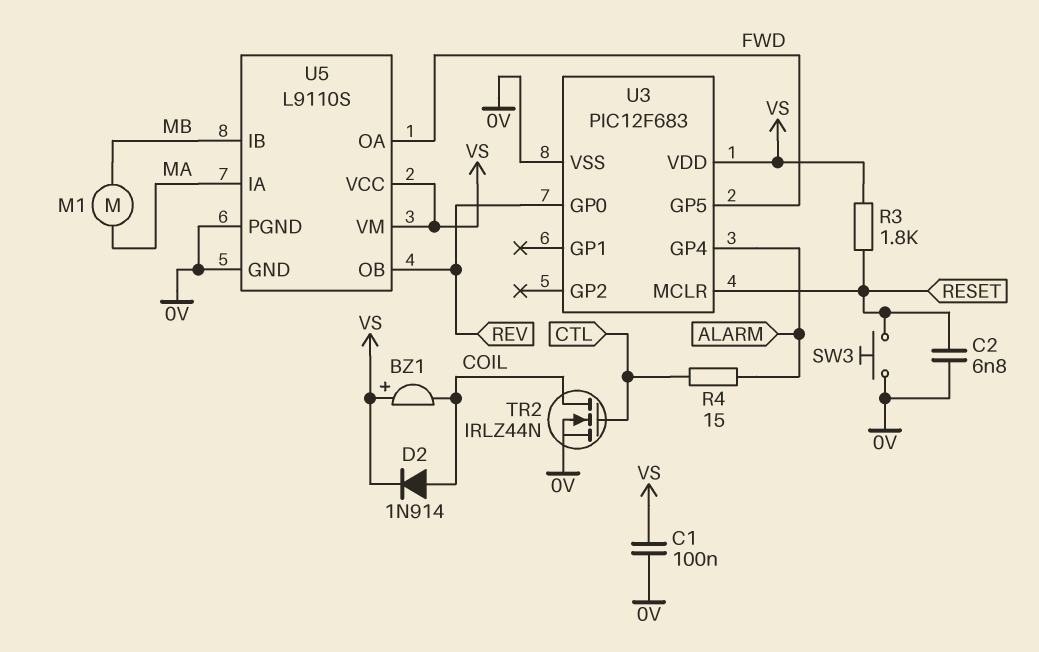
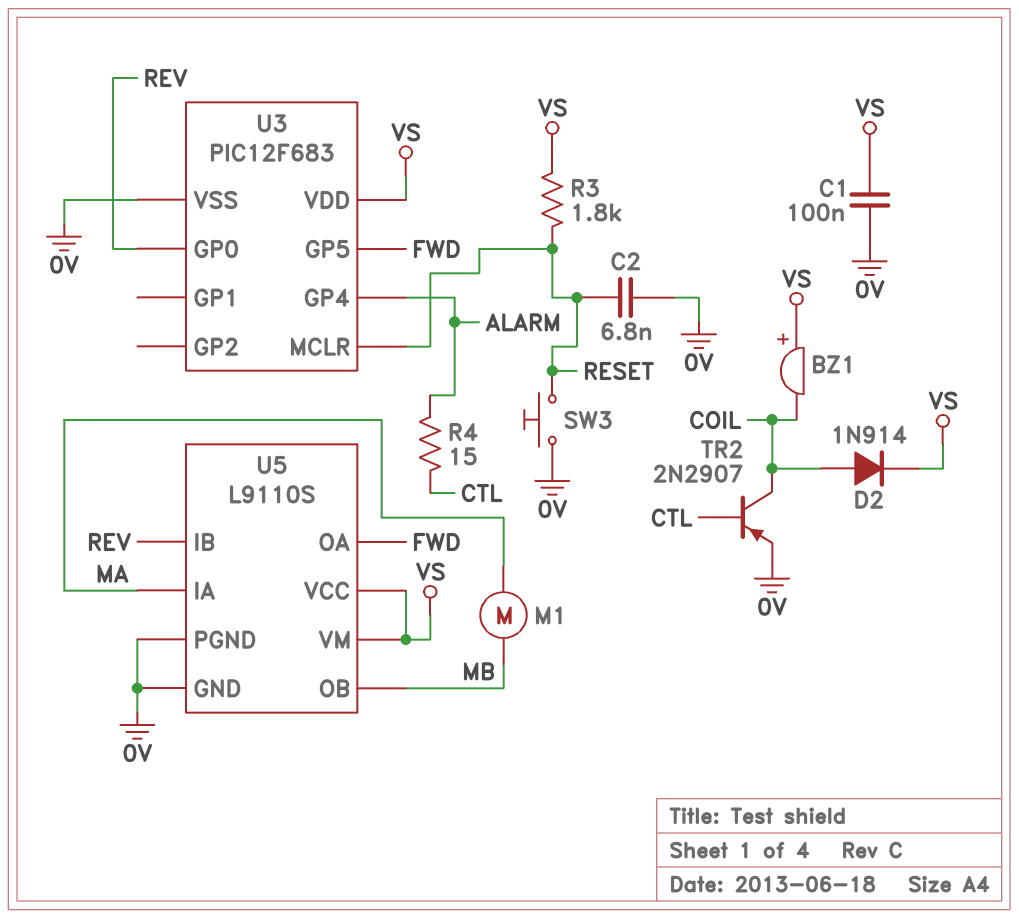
TR2: NMOS IRLZ44N (G CTL, D COIL, S 0V) -> PNP 2N2907 (B CTL, C COIL, E 0V)
U5 pin IB: MB -> REV
U5 pin OB: REV -> MB

